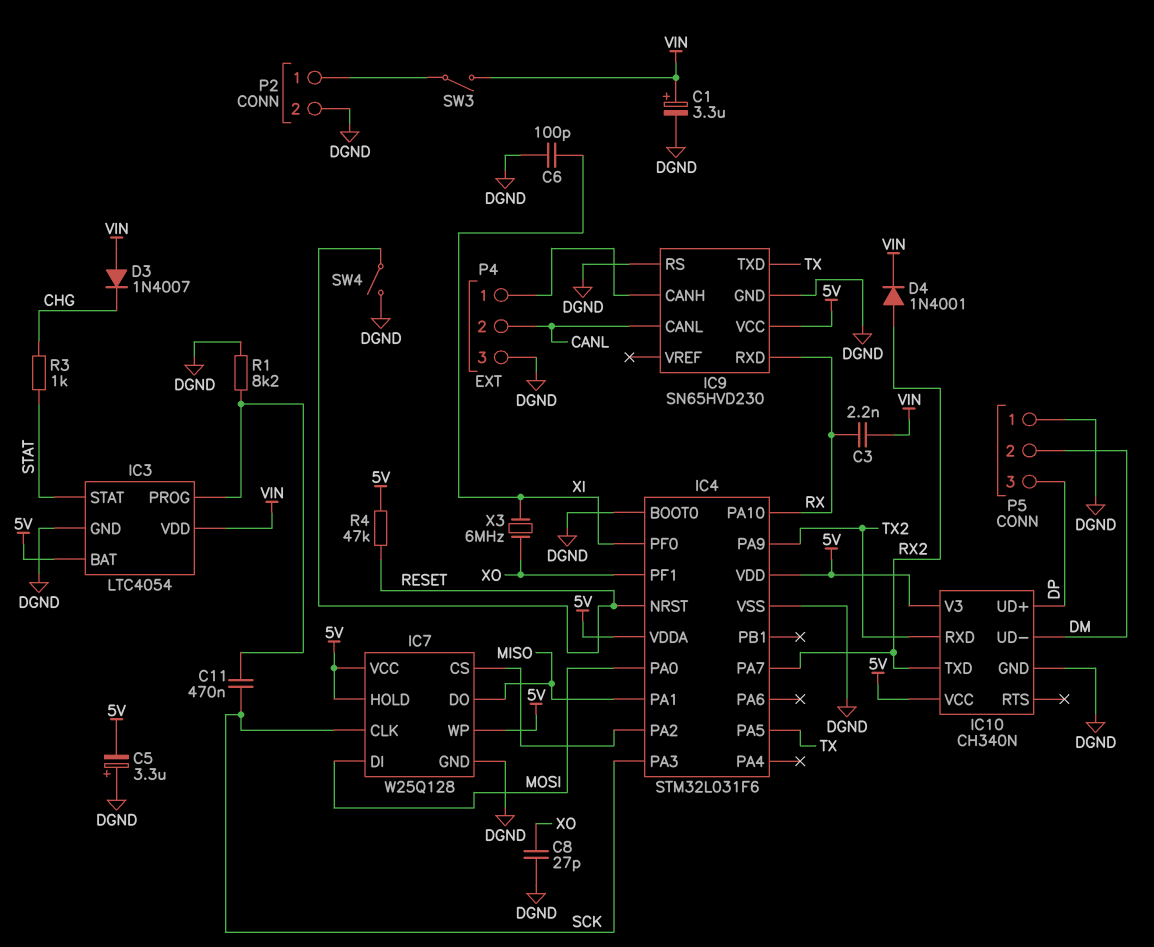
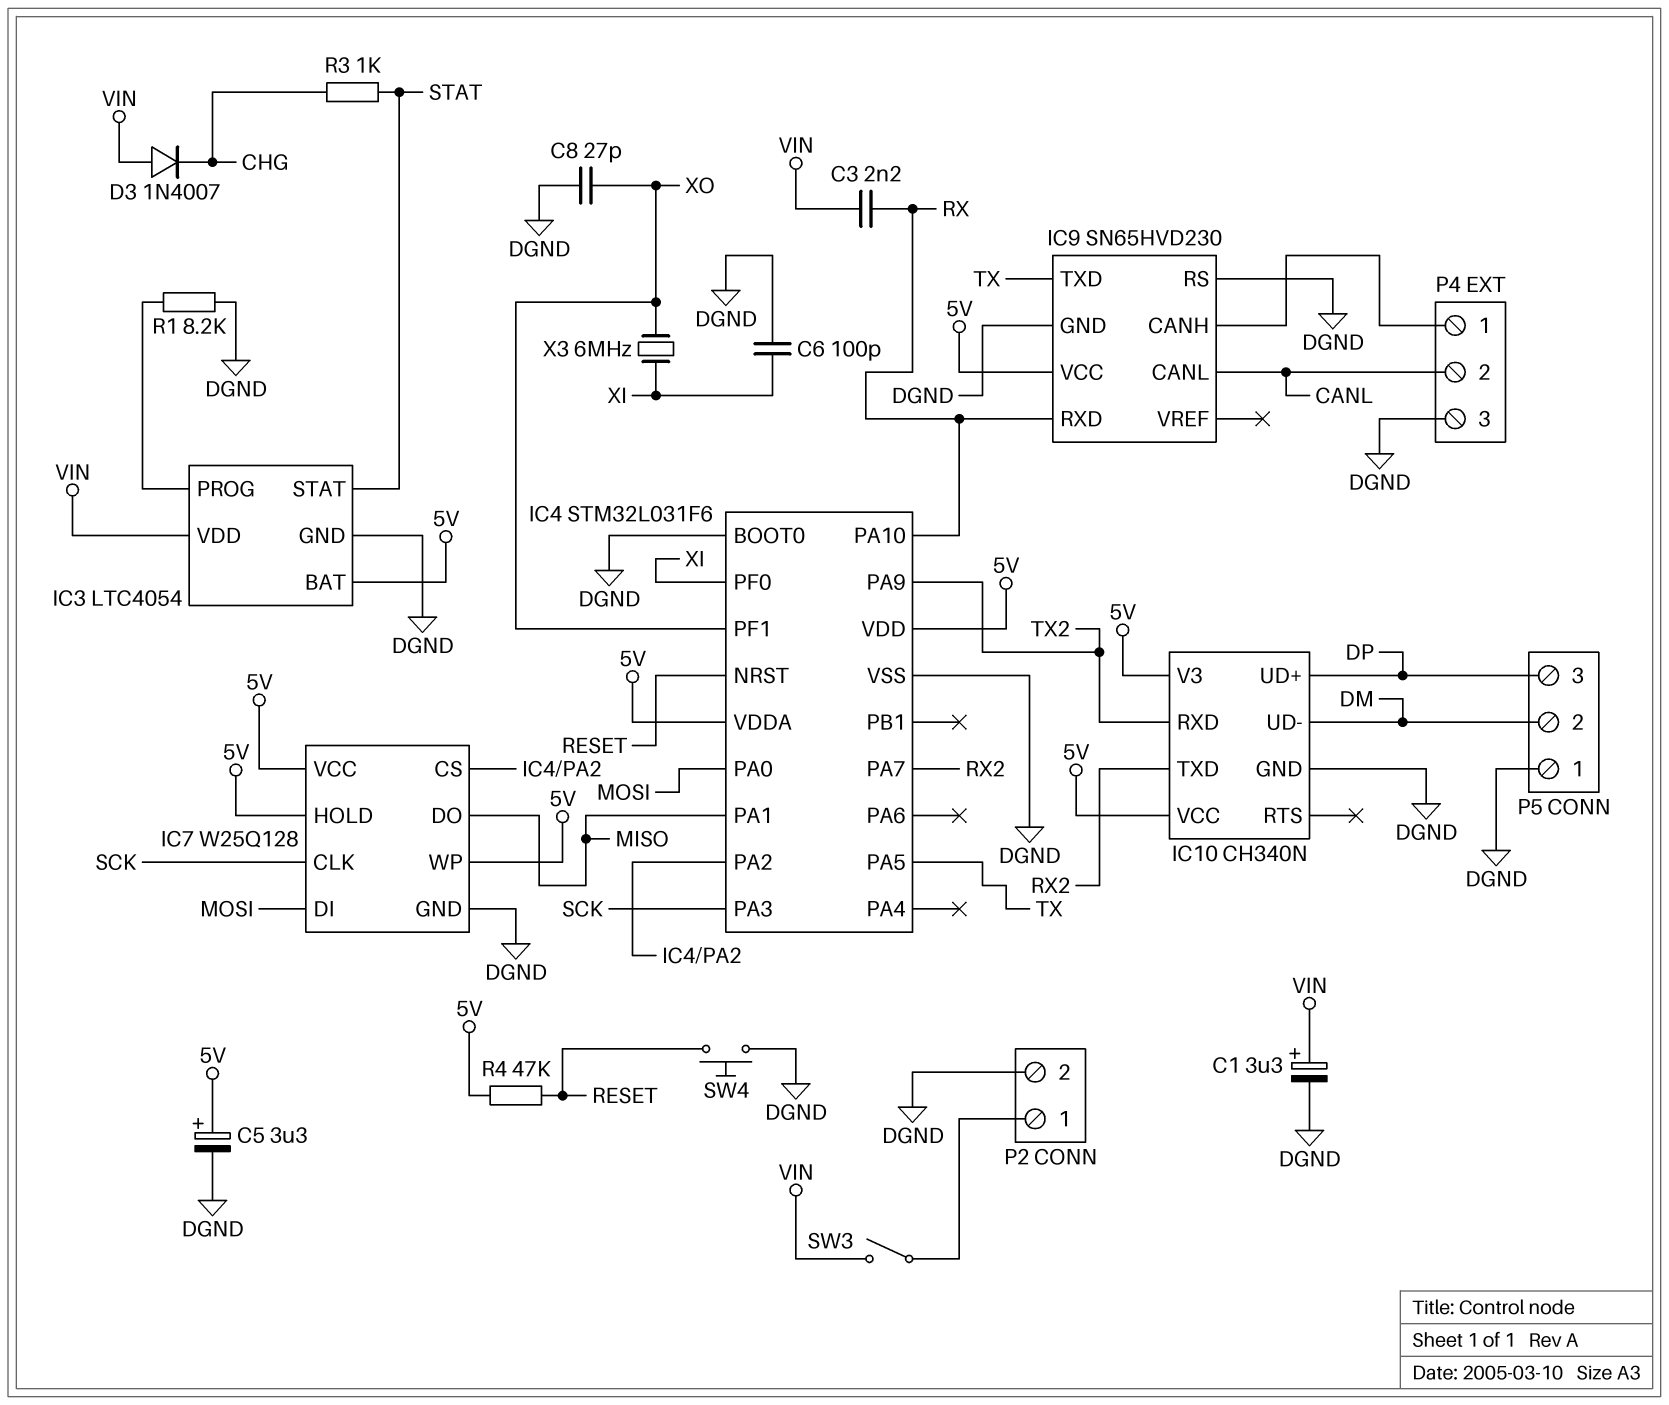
C5: 3.3uF (plus DGND, minus 5V) -> 3.3uF (plus 5V, minus DGND)
C11: 470nF (IC3/PROG, SCK) -> none
D4: diode 1N4001 (A RX2, K VIN) -> none
SW4: switch (DGND, RESET) -> button (DGND, RESET)

